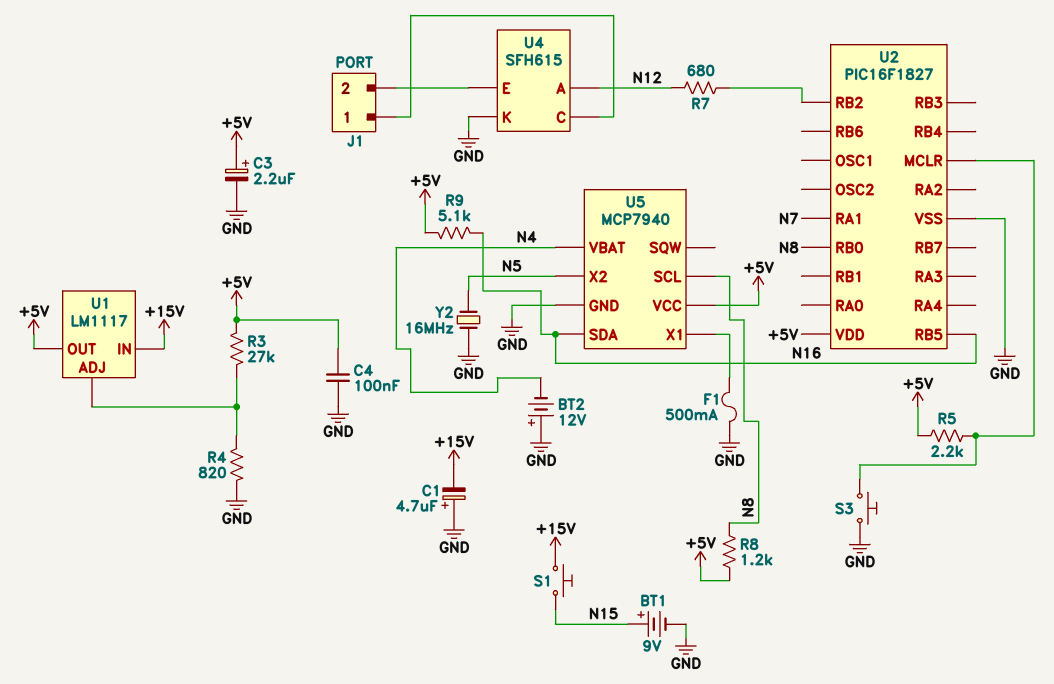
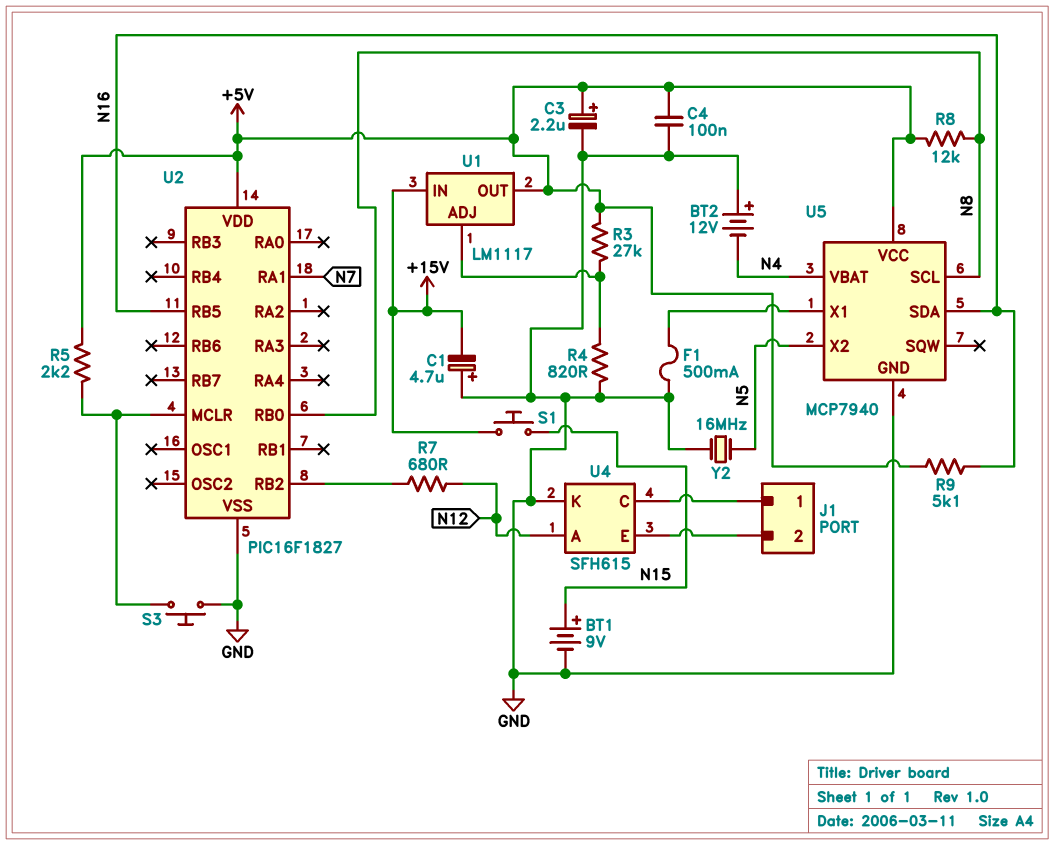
R8: 1.2k (+5V, N8) -> 12k (+5V, N8)

